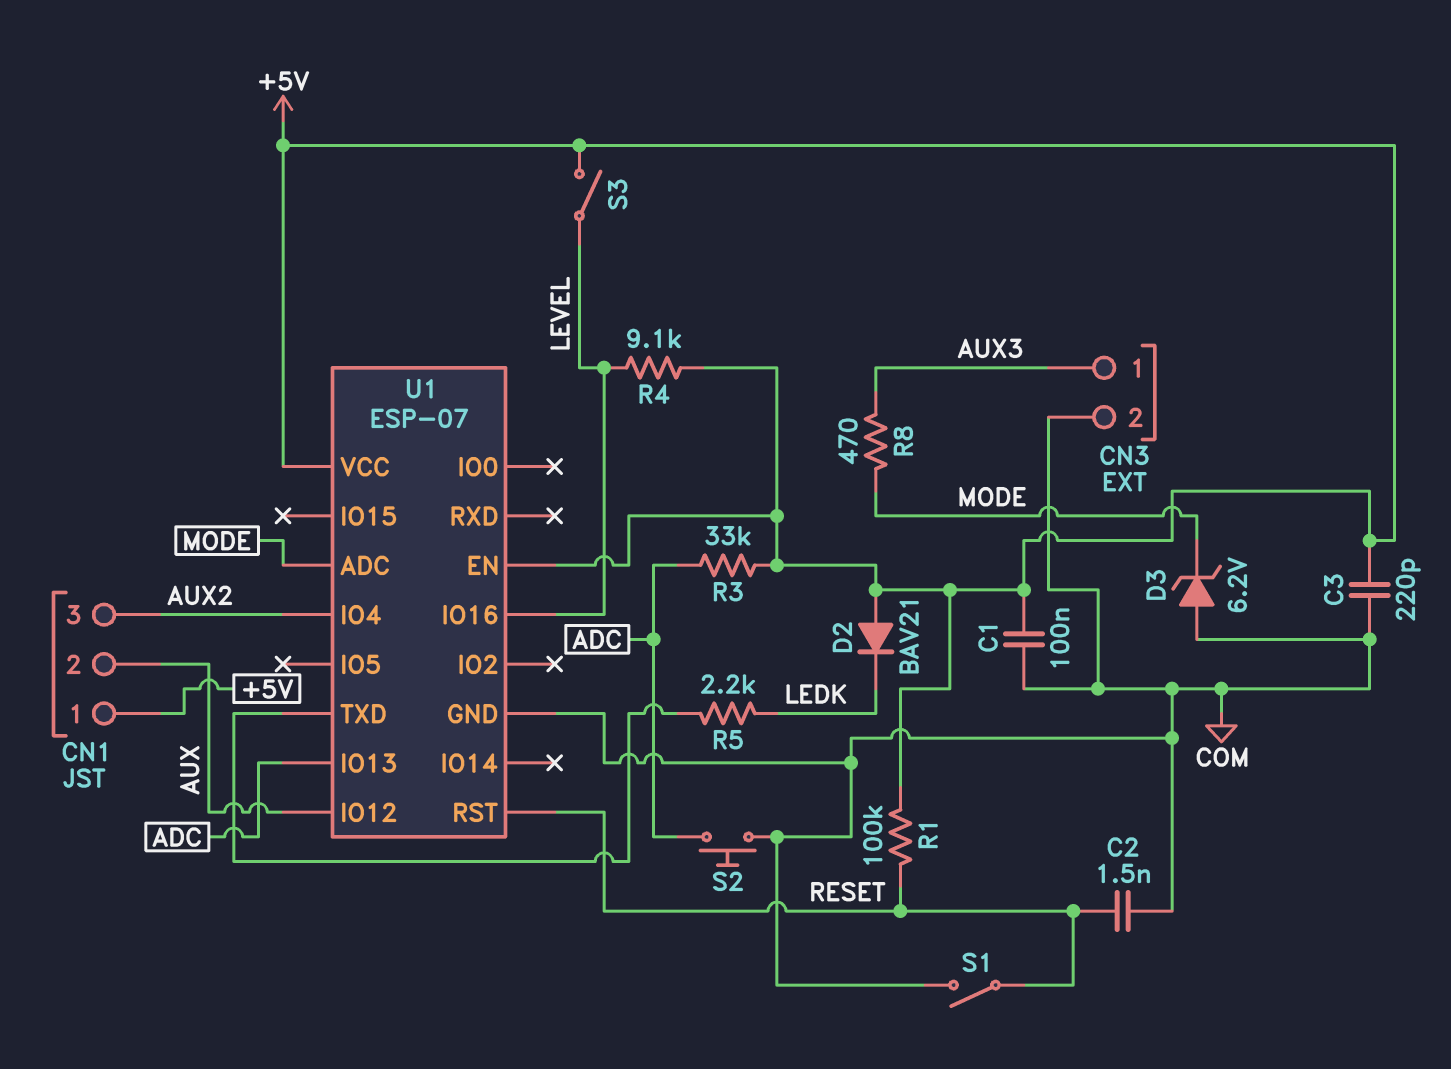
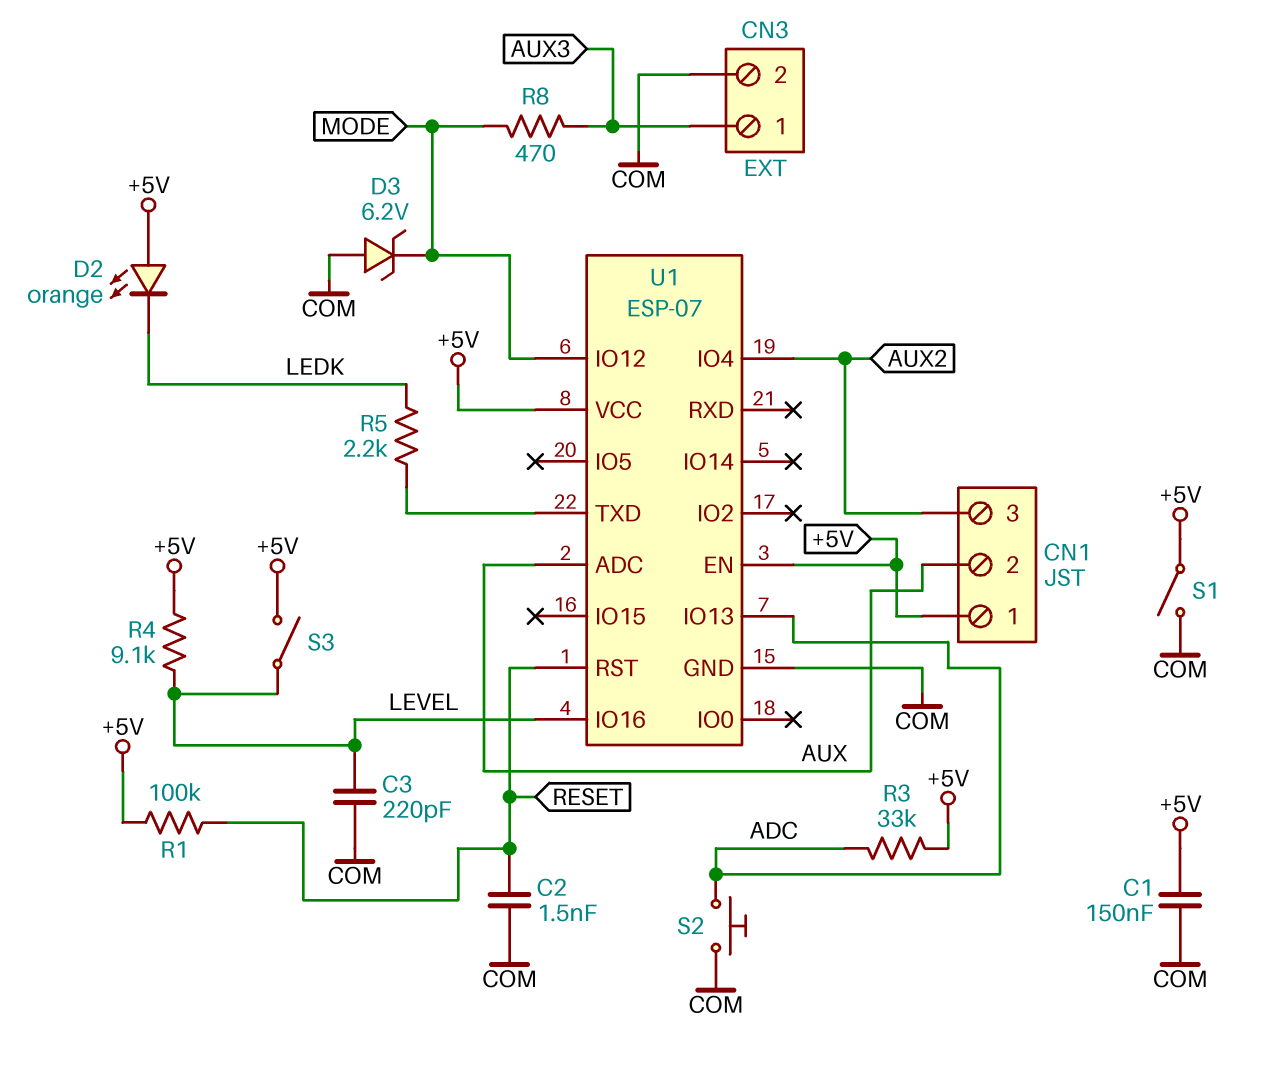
C1: 100nF (+5V, COM) -> 150nF (+5V, COM)
C3: 220pF (+5V, COM) -> 220pF (COM, LEVEL)
D2: diode BAV21 (A +5V, K LEDK) -> LED orange (A +5V, K LEDK)
S1: switch (COM, RESET) -> switch (+5V, COM)
U1 pin ADC: MODE -> AUX
U1 pin IO12: AUX -> MODE

